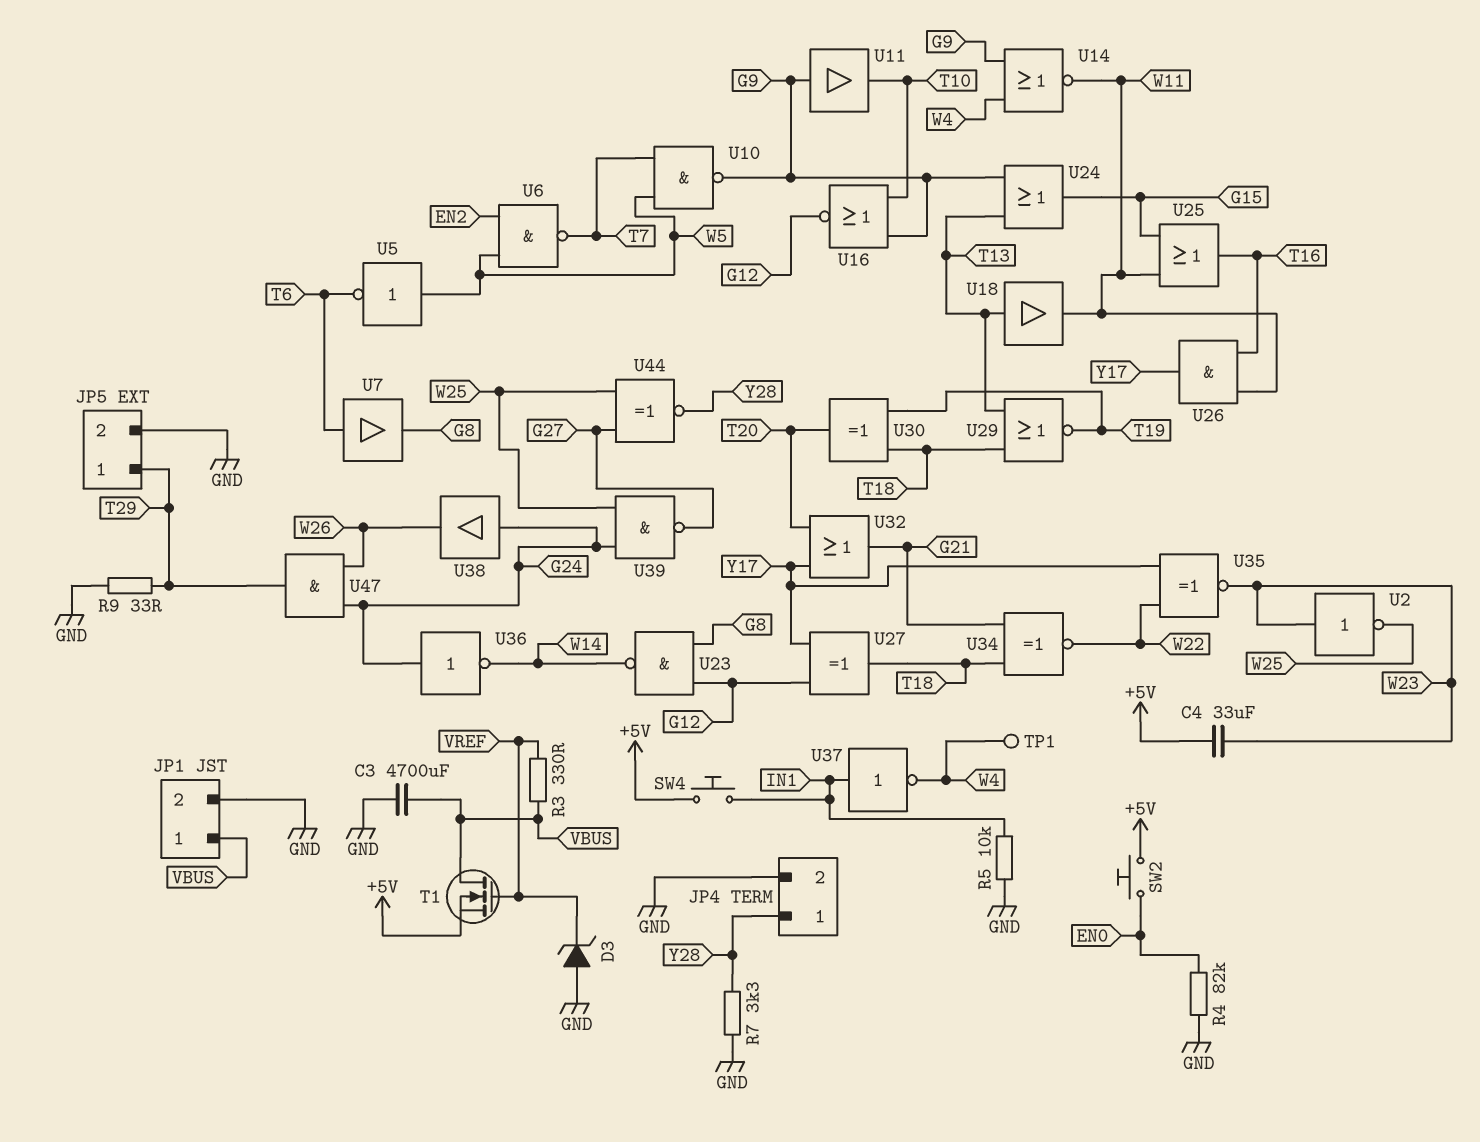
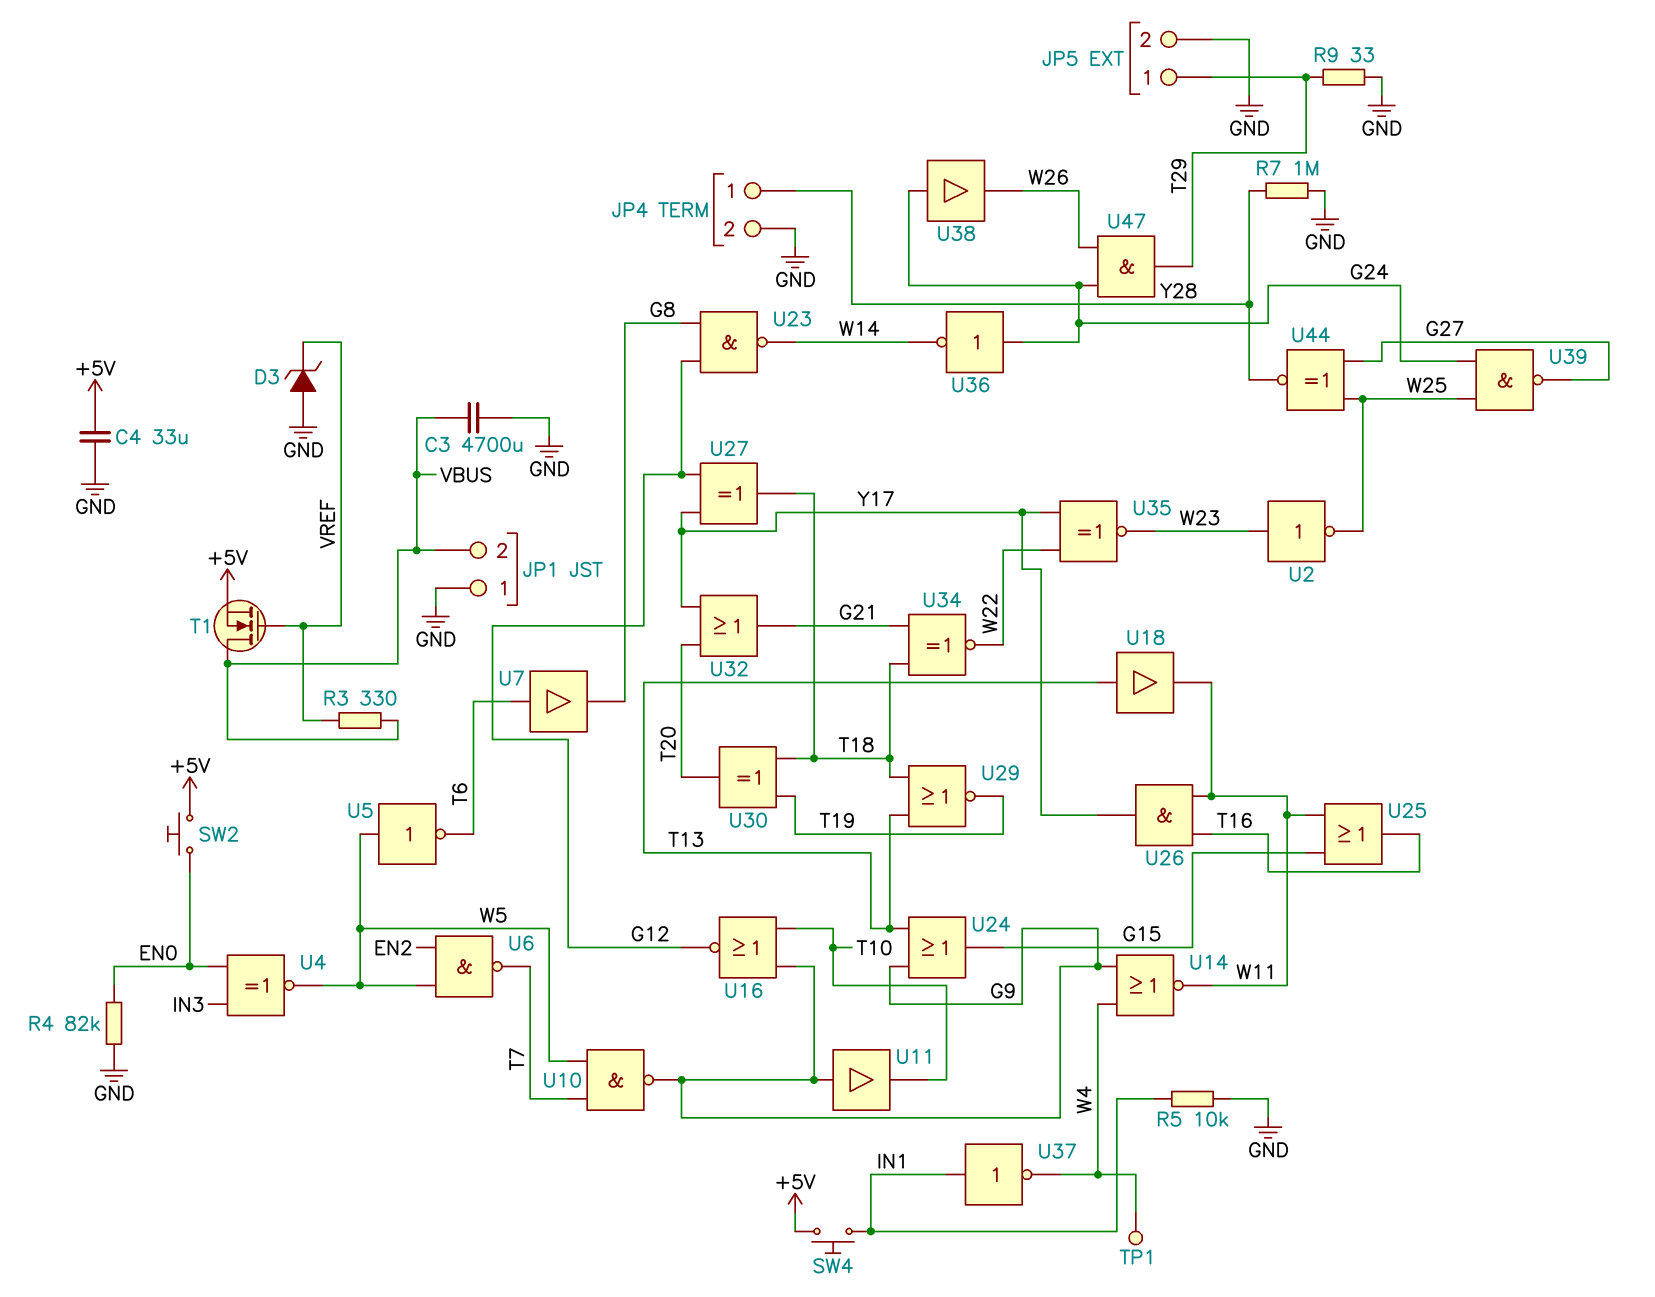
C4: 33uF (+5V, W23) -> 33uF (+5V, GND)
JP1 pin 1: VBUS -> GND
JP1 pin 2: GND -> VBUS
R7: 3.3k (GND, Y28) -> 1M (GND, Y28)
U4: none -> XNOR (in EN0, in IN3, out W5)

